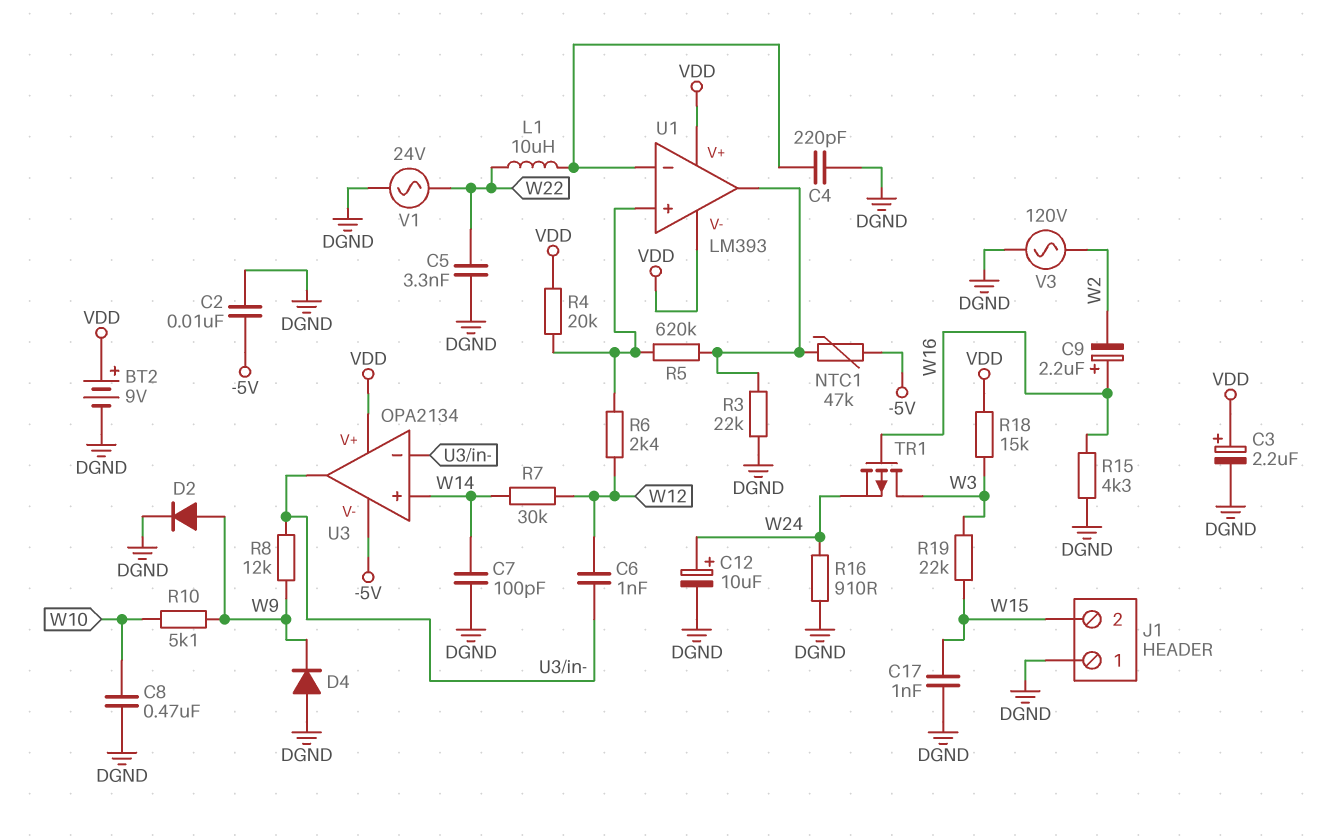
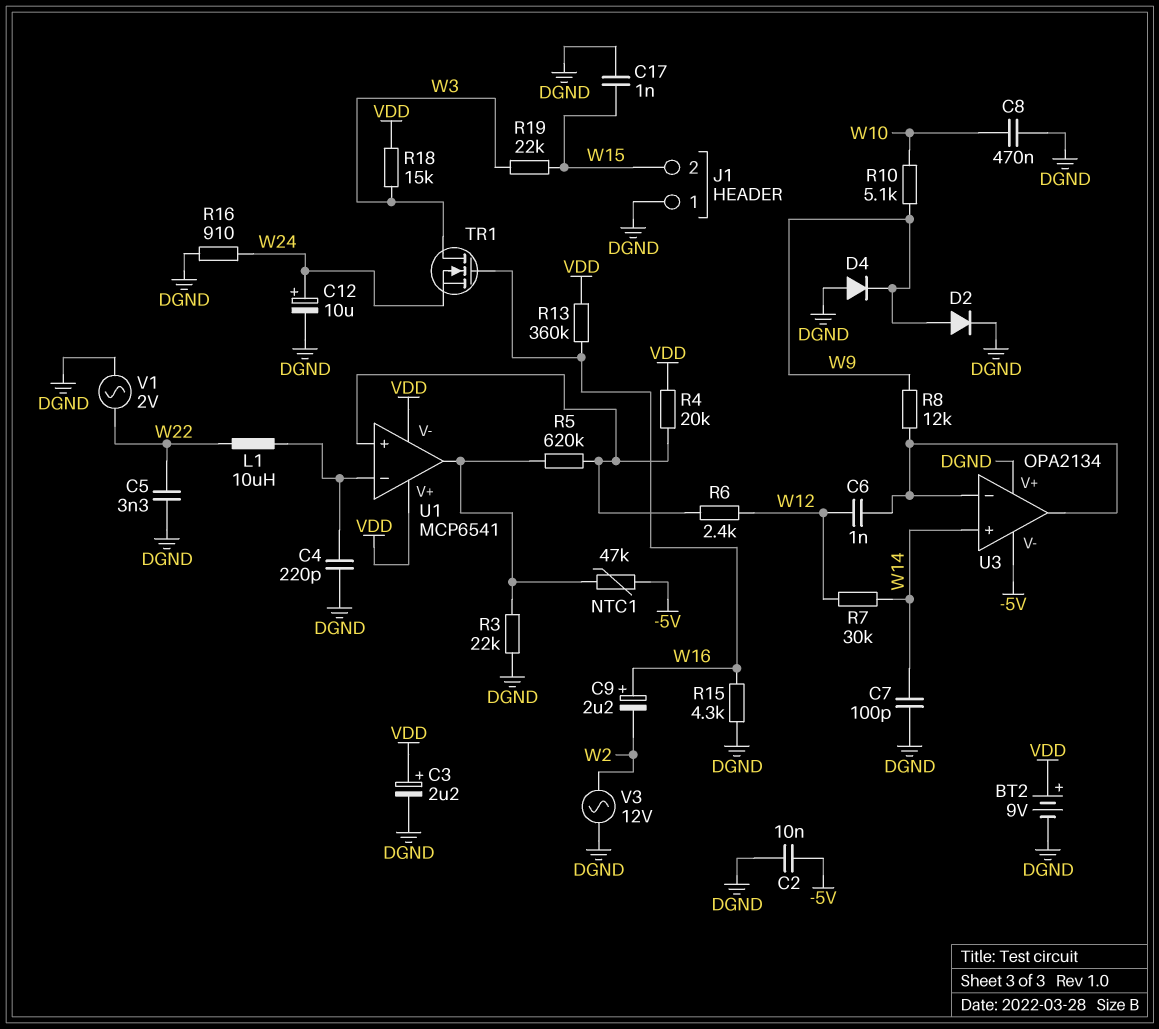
R13: none -> 360k (VDD, W16)
TR1: PMOS (G W16, D W3, S W24) -> NMOS (G W16, D W3, S W24)
U1: LM393 -> MCP6541
U3 pin V+: VDD -> DGND
V1: AC 24V (DGND, W22) -> AC 2V (DGND, W22)
V3: AC 120V (DGND, W2) -> AC 12V (DGND, W2)

